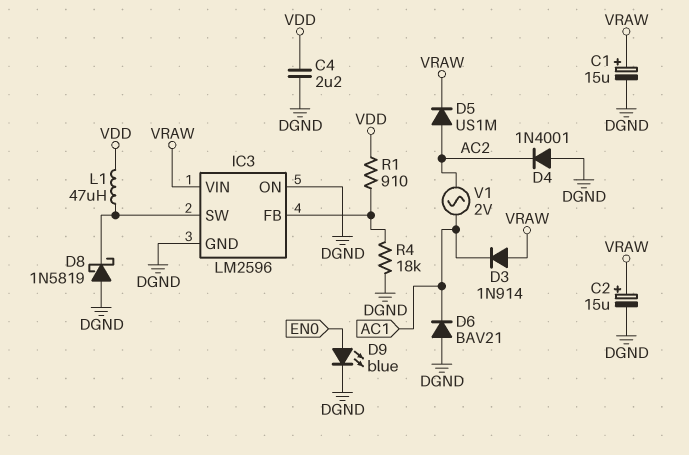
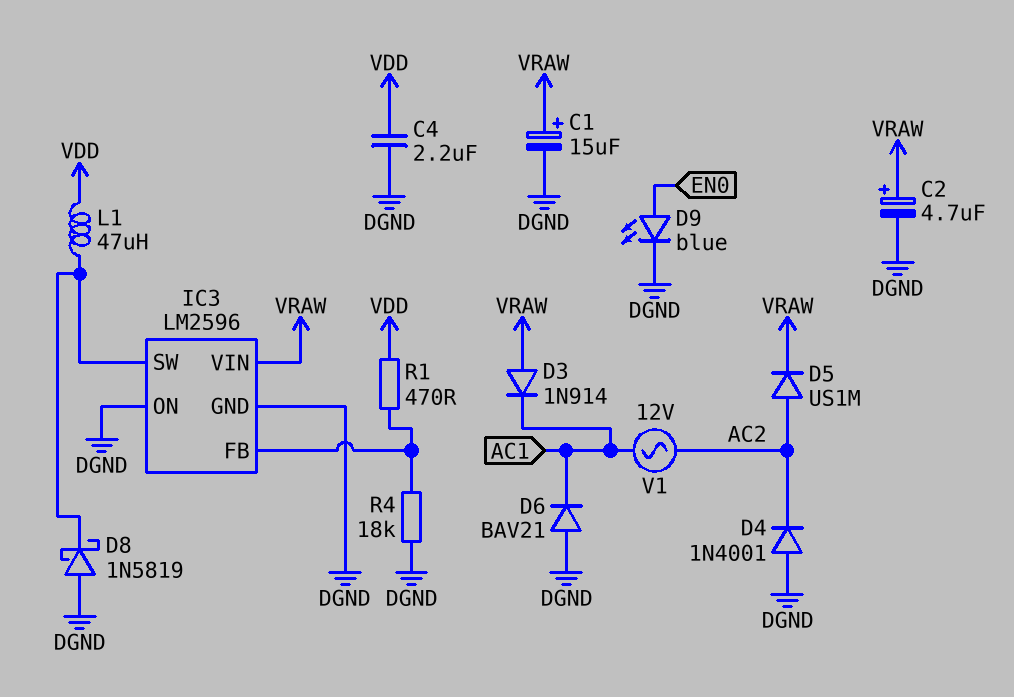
C2: 15uF (plus VRAW, minus DGND) -> 4.7uF (plus VRAW, minus DGND)
R1: 910 (IC3/FB, VDD) -> 470 (IC3/FB, VDD)
V1: AC 2V (AC1, AC2) -> AC 12V (AC1, AC2)

